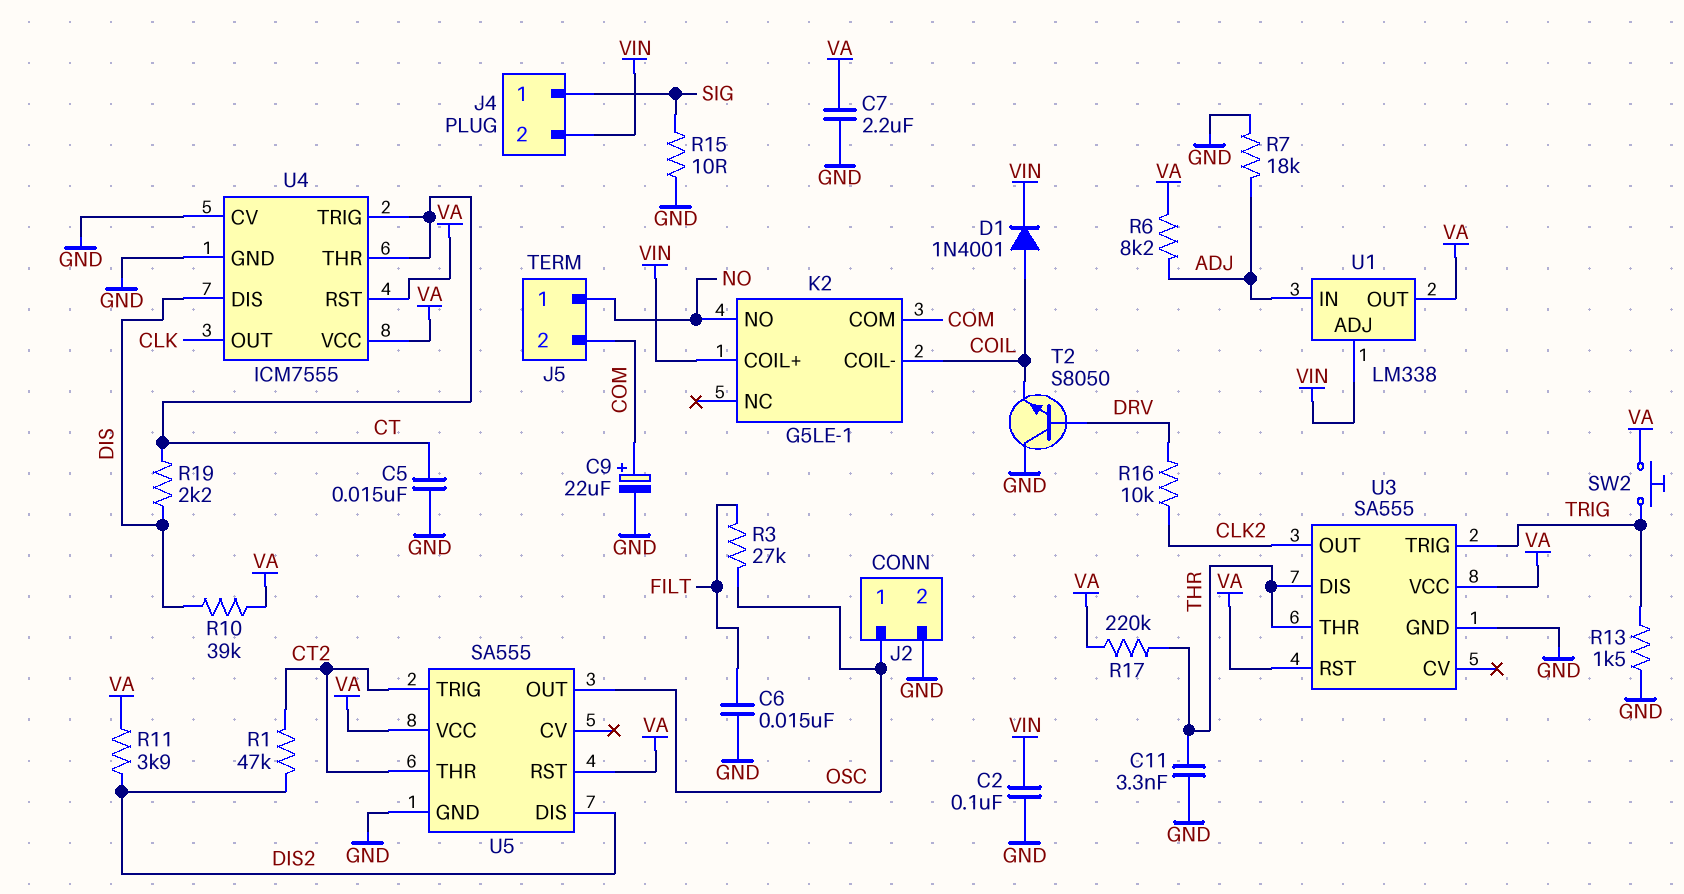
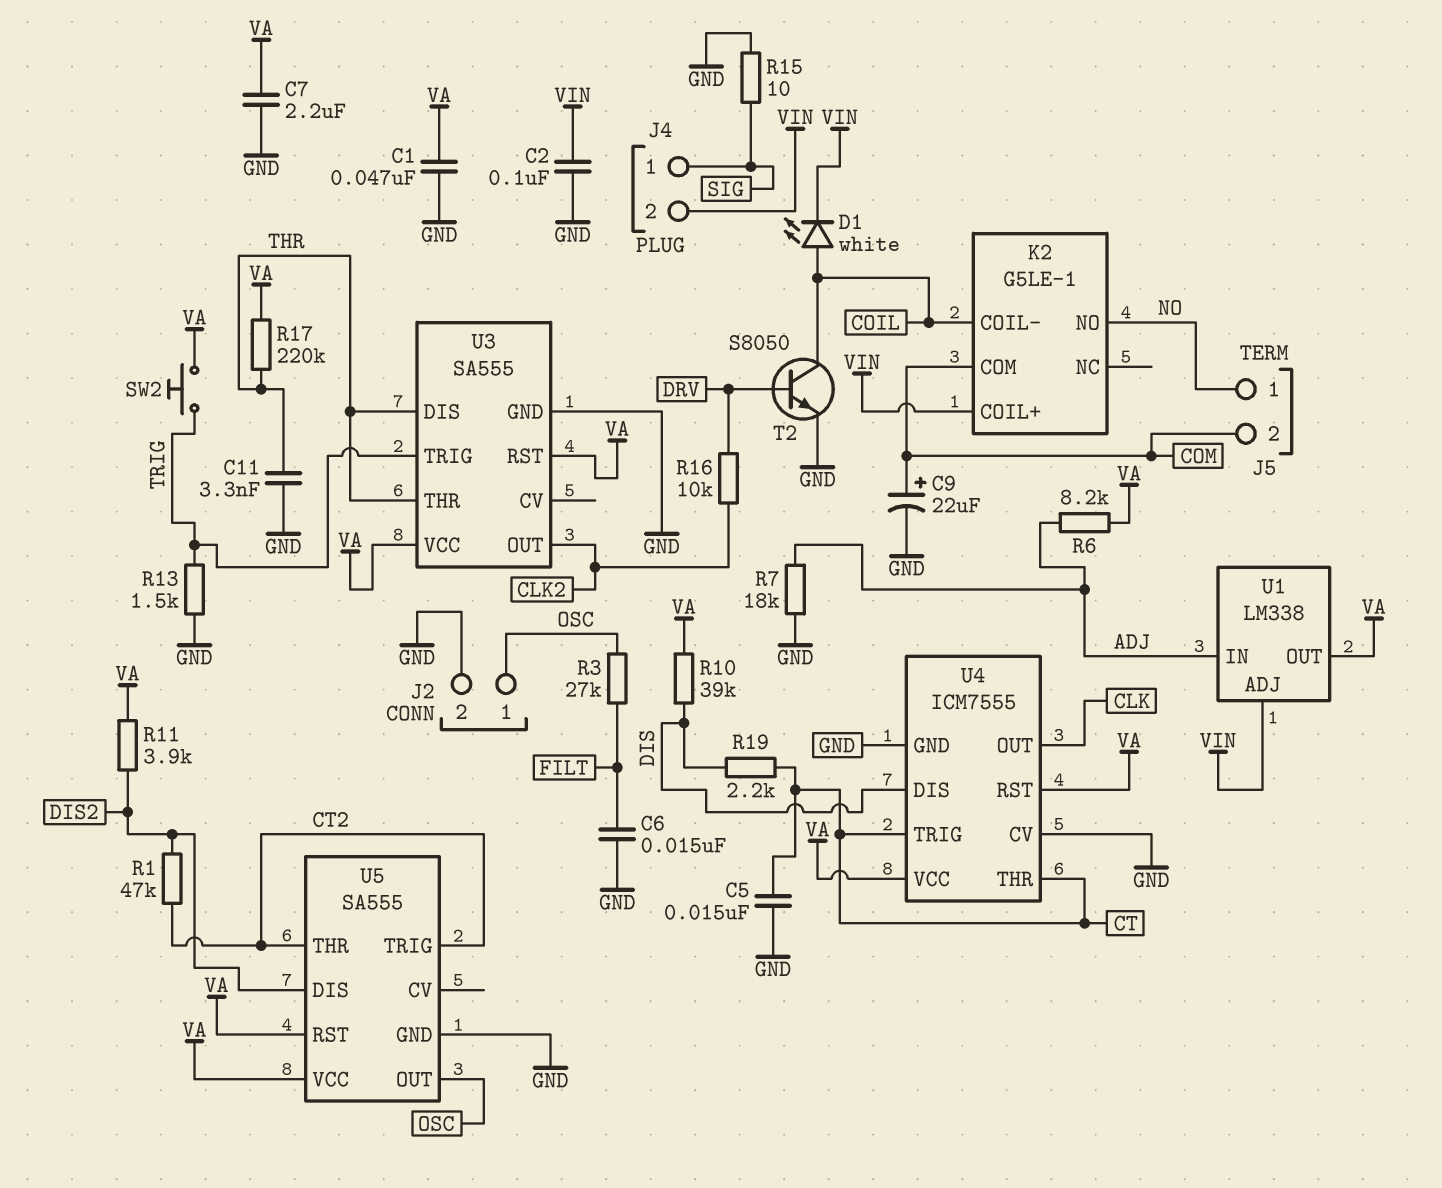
C1: none -> 47nF (GND, VA)
D1: diode 1N4001 (A COIL, K VIN) -> LED white (A COIL, K VIN)
T2: NPN S8050 (B DRV, C GND, E COIL) -> NPN S8050 (B DRV, C COIL, E GND)

